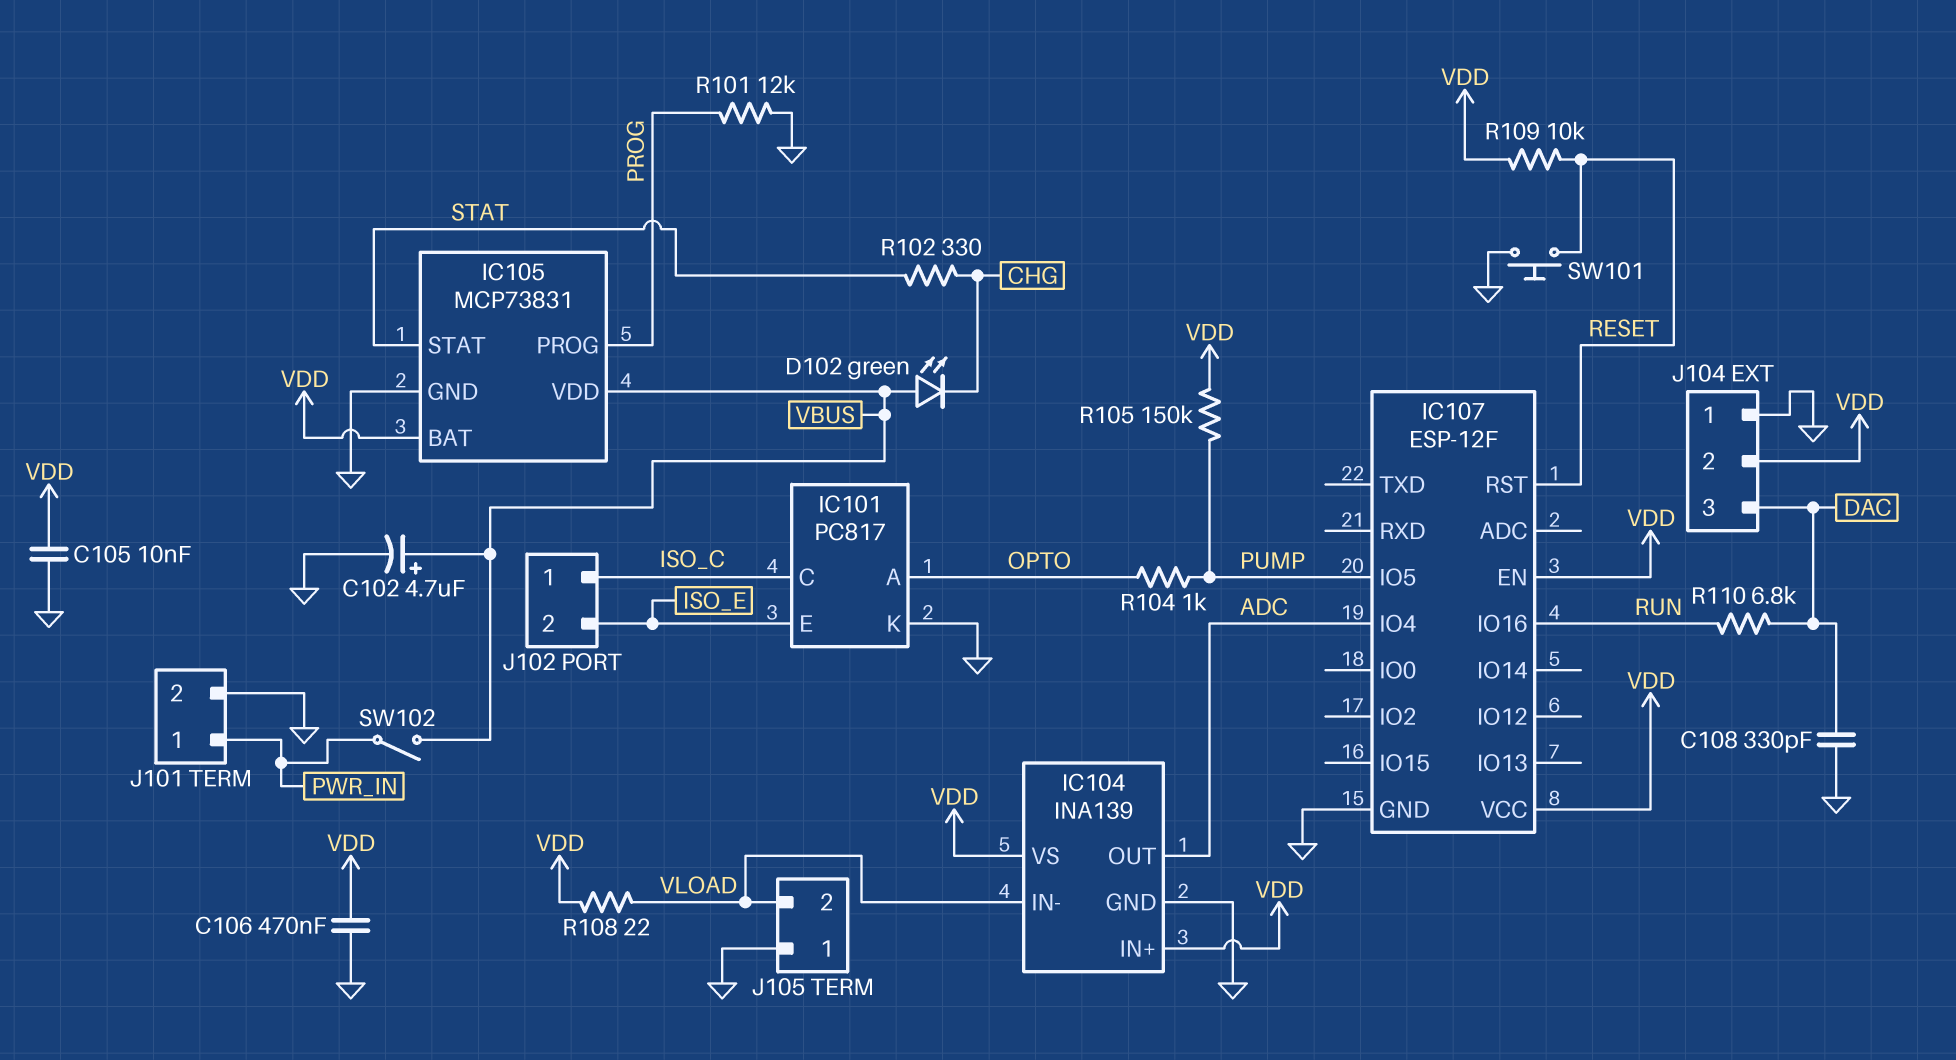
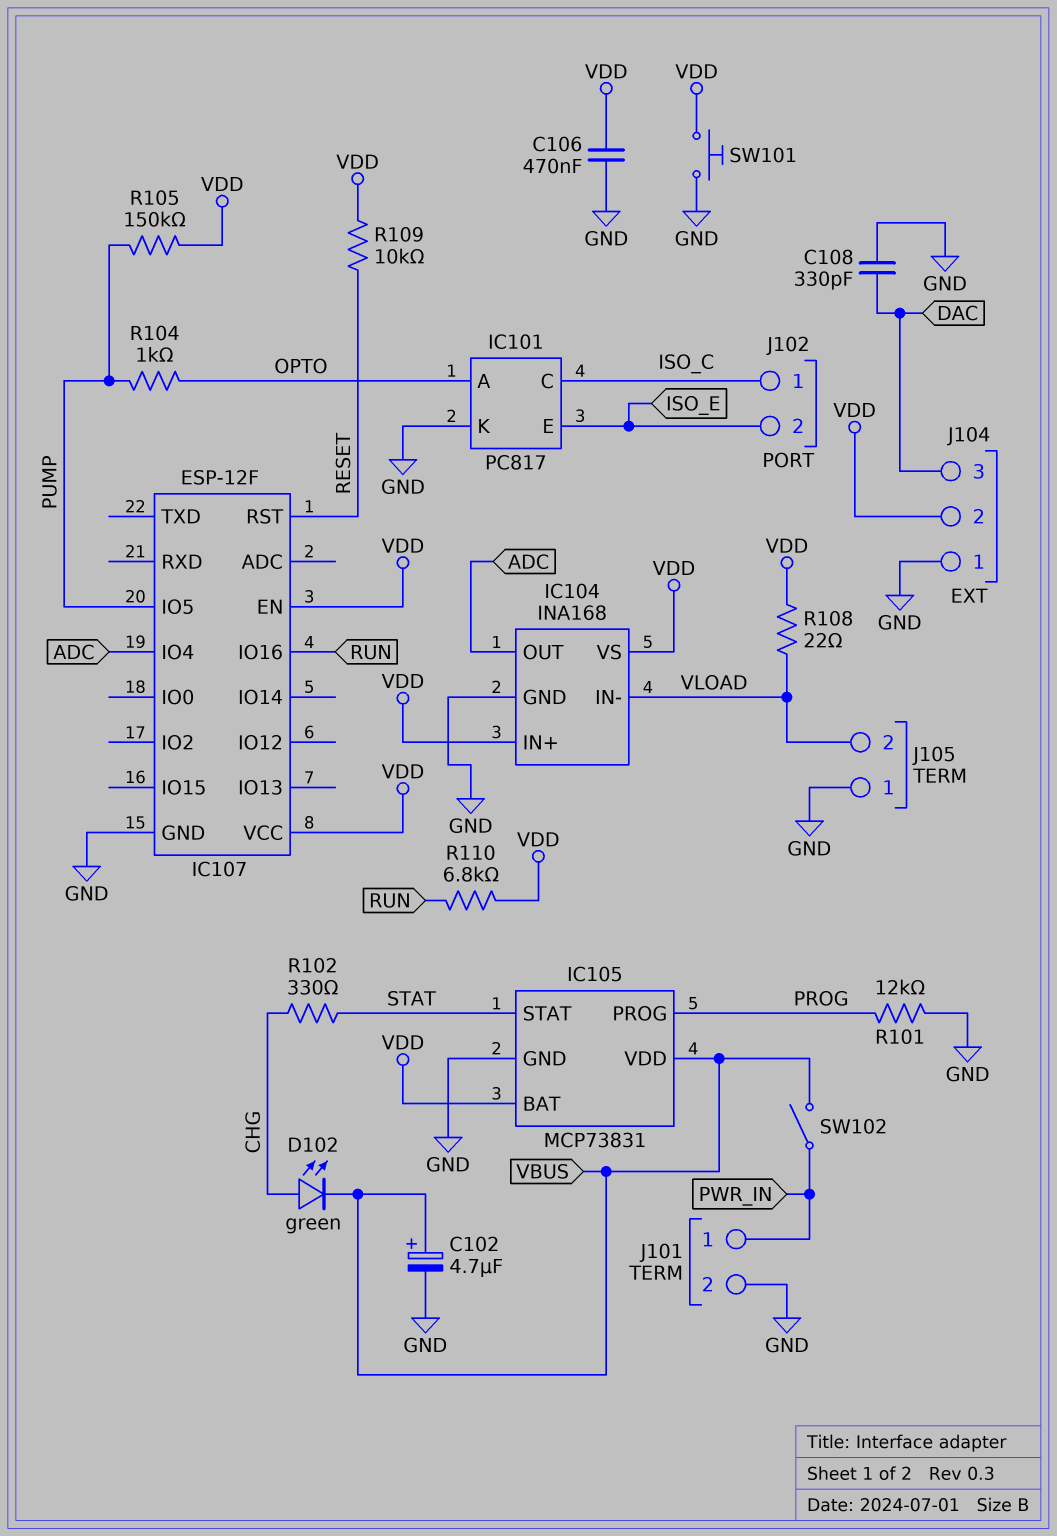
C105: 10nF (GND, VDD) -> none
D102: LED green (A VBUS, K CHG) -> LED green (A CHG, K VBUS)
IC104: INA139 -> INA168
R110: 6.8k (DAC, RUN) -> 6.8k (RUN, VDD)
SW101: button (GND, RESET) -> button (GND, VDD)

